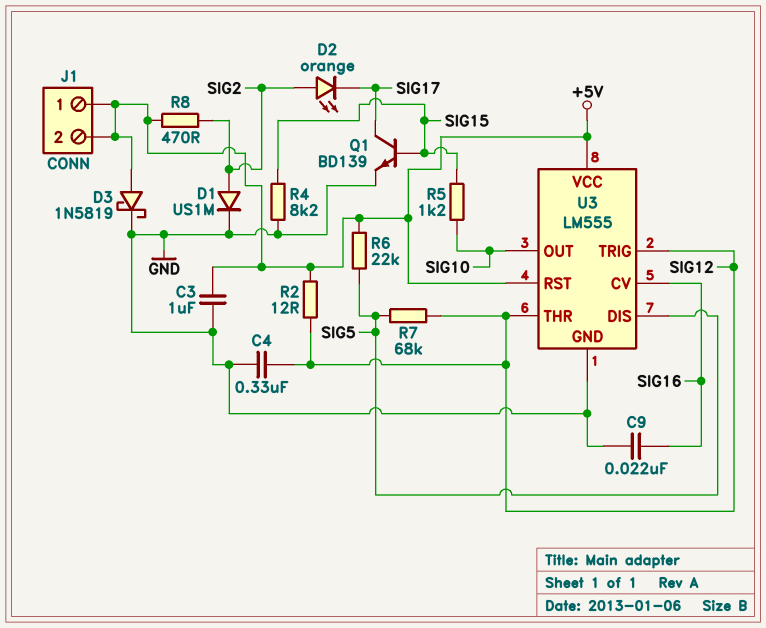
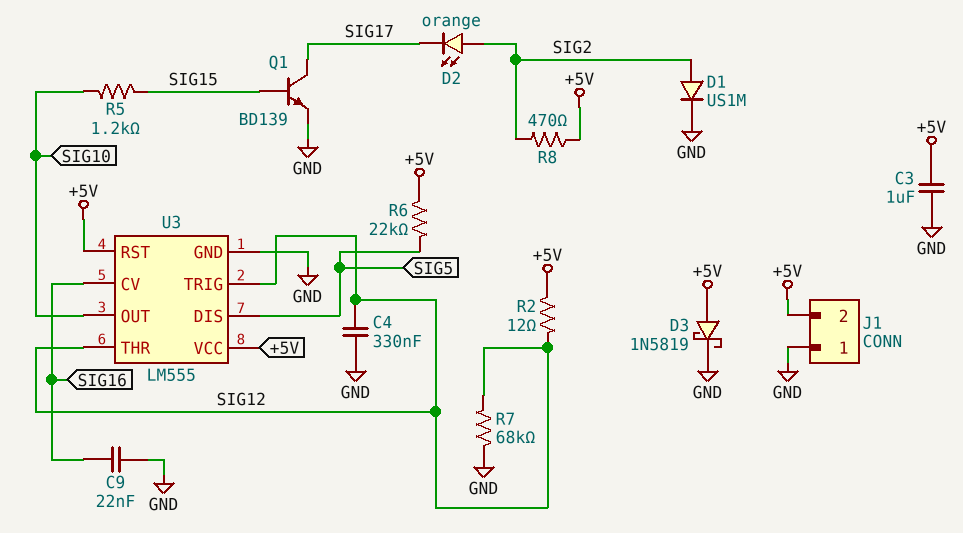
J1 pin 1: +5V -> GND
R4: 8.2k (GND, SIG15) -> none
R7: 68k (SIG5, SIG12) -> 68k (GND, SIG12)

